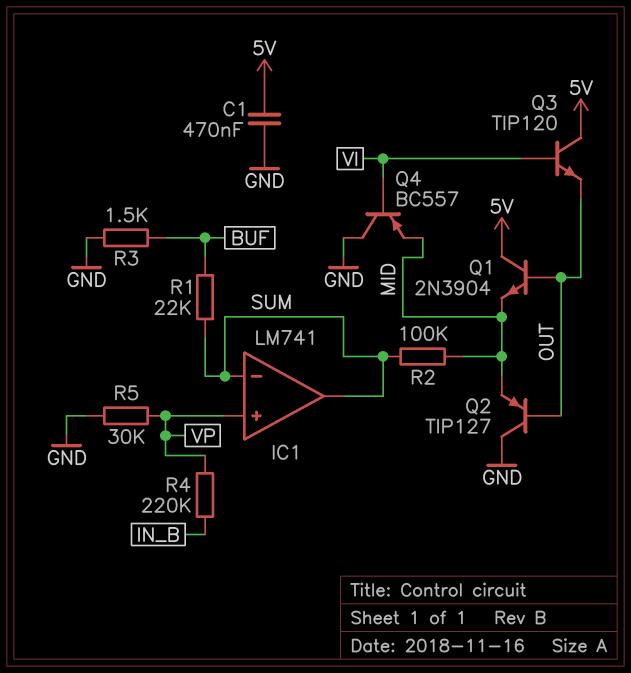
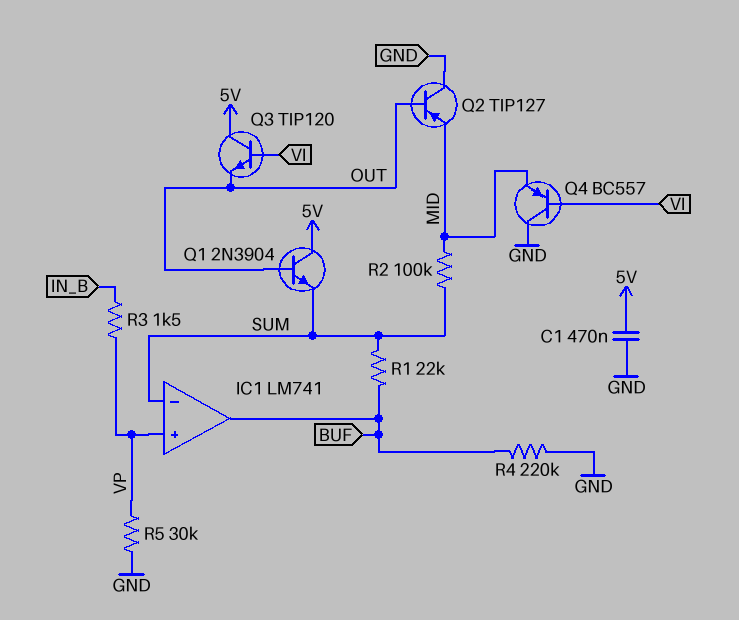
IC1 pin out: SUM -> BUF
Q1: NPN 2N3904 (B OUT, C 5V, E MID) -> NPN 2N3904 (B OUT, C 5V, E SUM)
R3: 1.5k (BUF, GND) -> 1.5k (IN_B, VP)
R4: 220k (IN_B, VP) -> 220k (BUF, GND)

